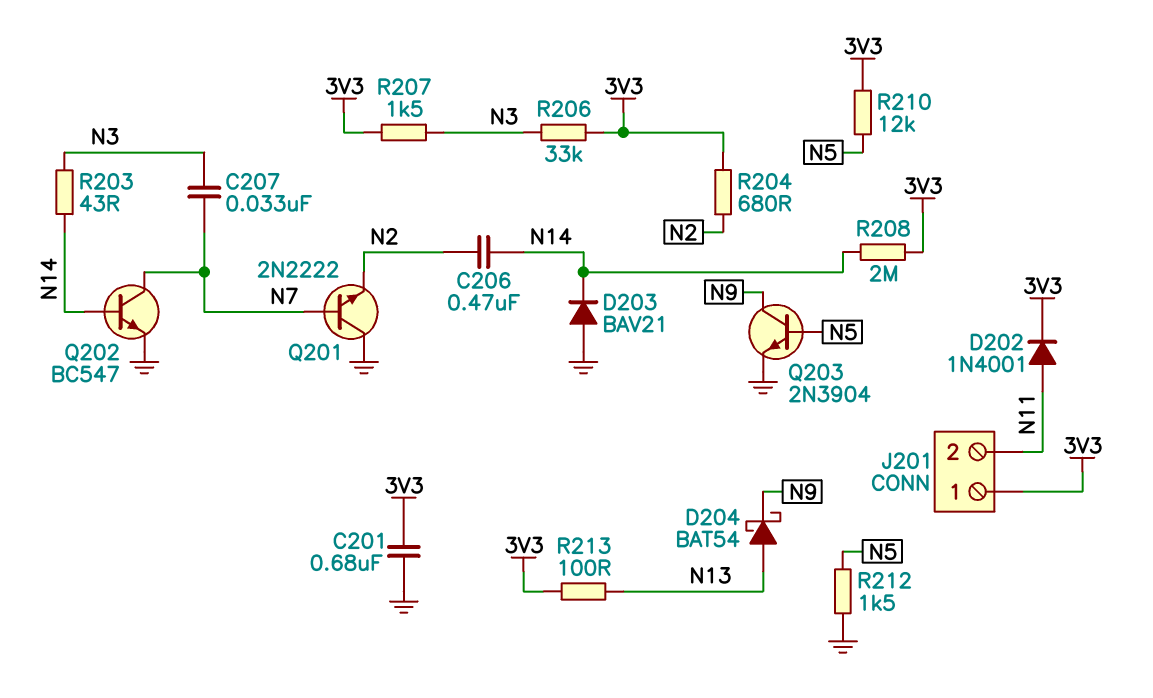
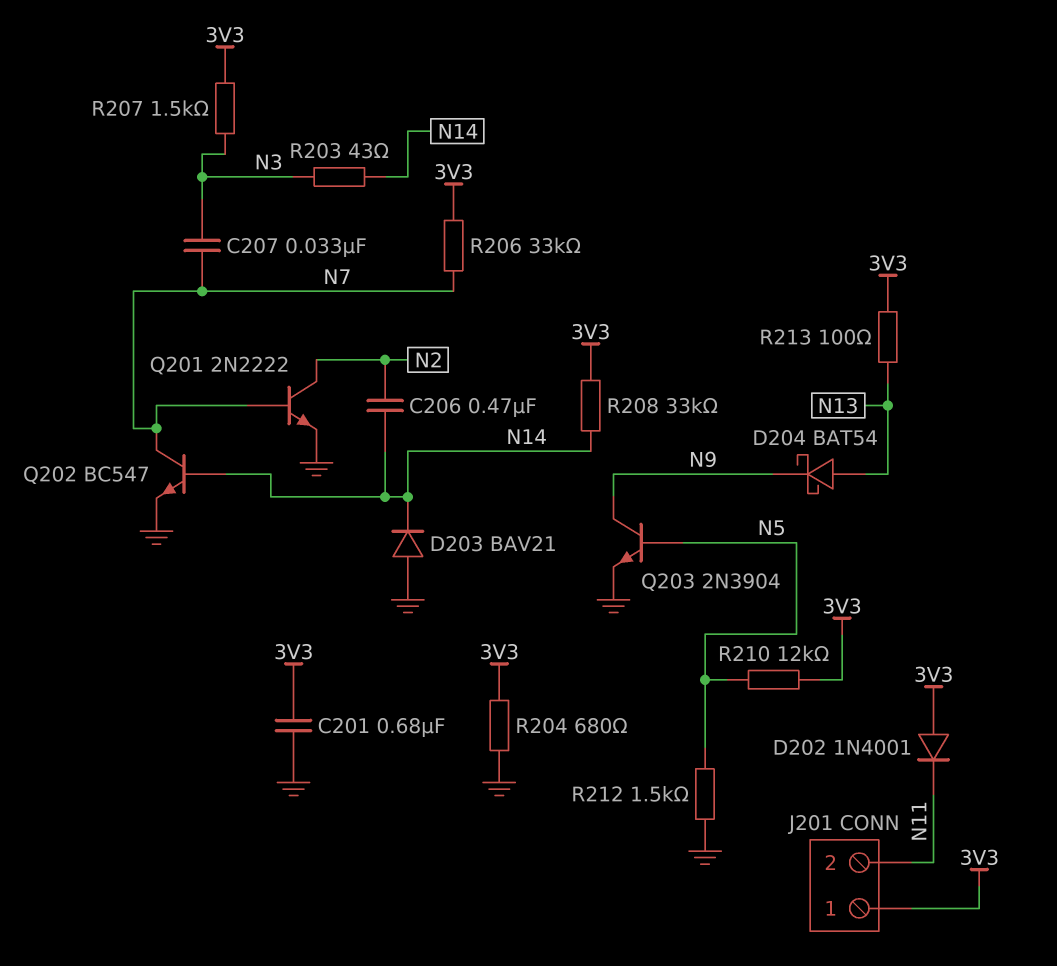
D202: diode 1N4001 (A N11, K 3V3) -> diode 1N4001 (A 3V3, K N11)
Q201: NPN 2N2222 (B N7, C GND, E N2) -> NPN 2N2222 (B N7, C N2, E GND)
R204: 680 (3V3, N2) -> 680 (3V3, GND)
R206: 33k (3V3, N3) -> 33k (3V3, N7)
R208: 2M (3V3, N14) -> 33k (3V3, N14)

